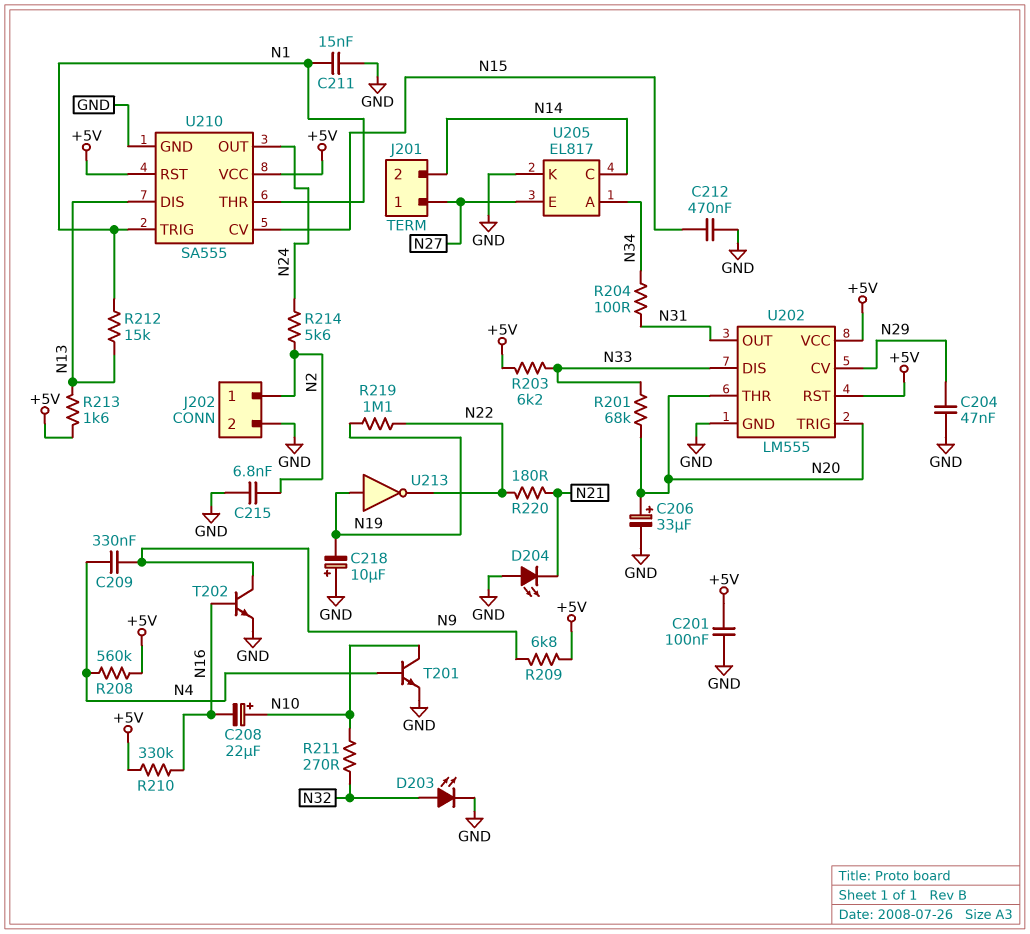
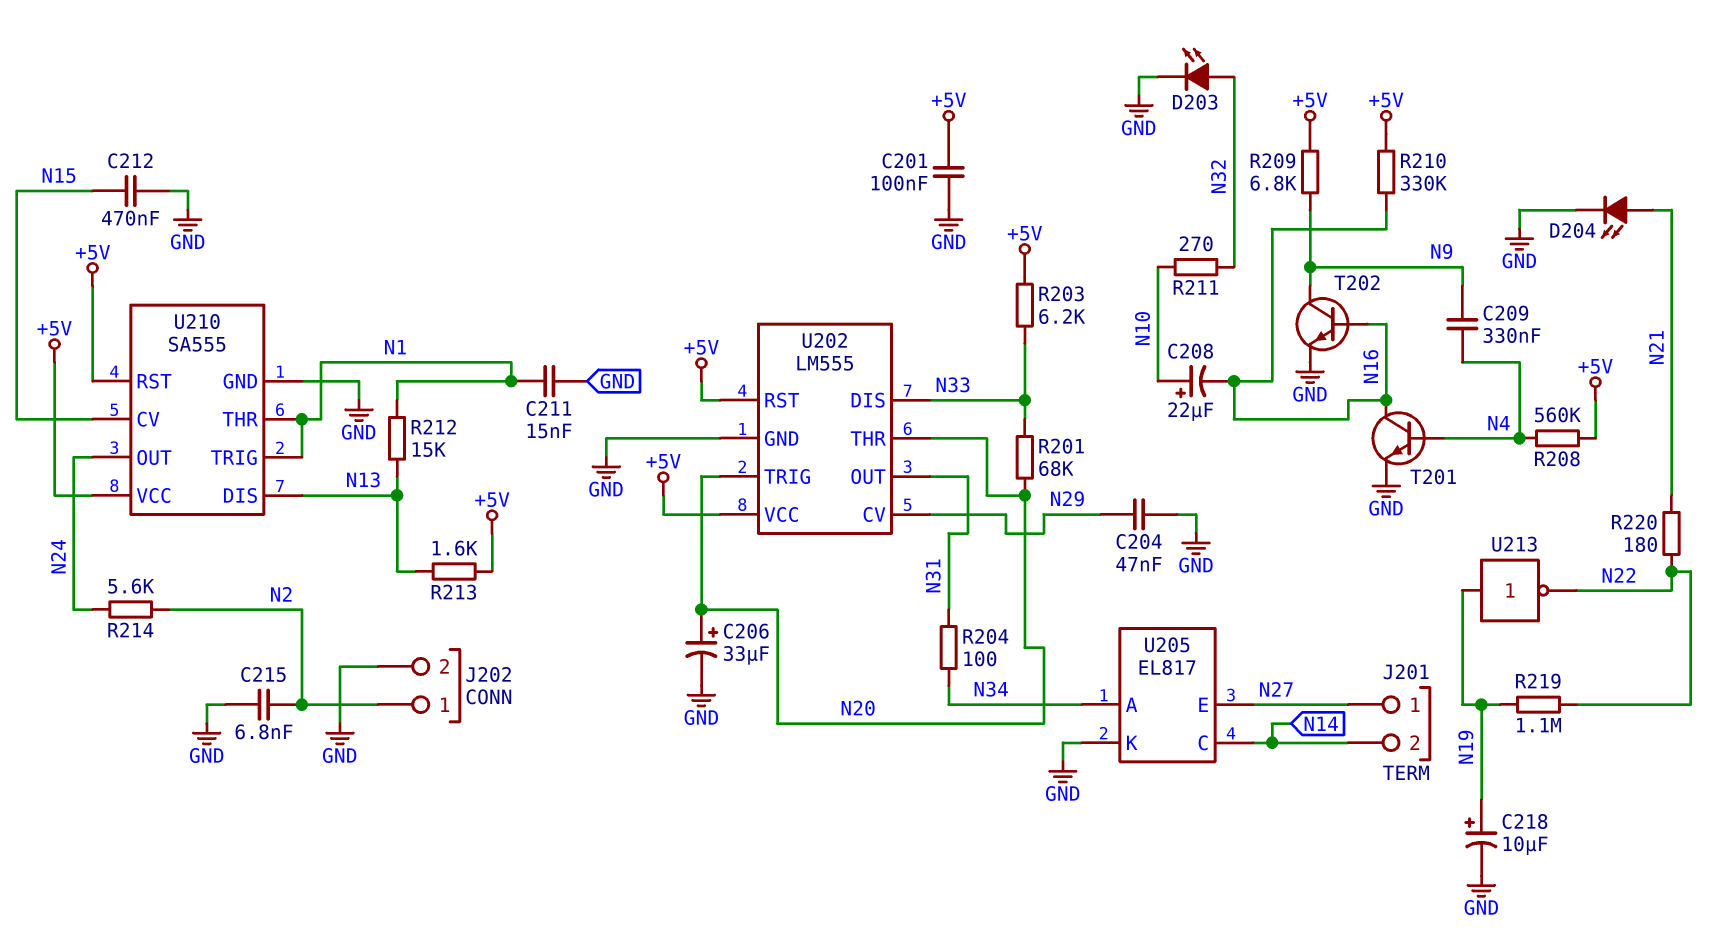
C218: 10uF (plus GND, minus N19) -> 10uF (plus N19, minus GND)
D204: LED (A GND, K N21) -> LED (A N21, K GND)
T201: NPN (B N4, C N10, E GND) -> NPN (B N4, C N16, E GND)

